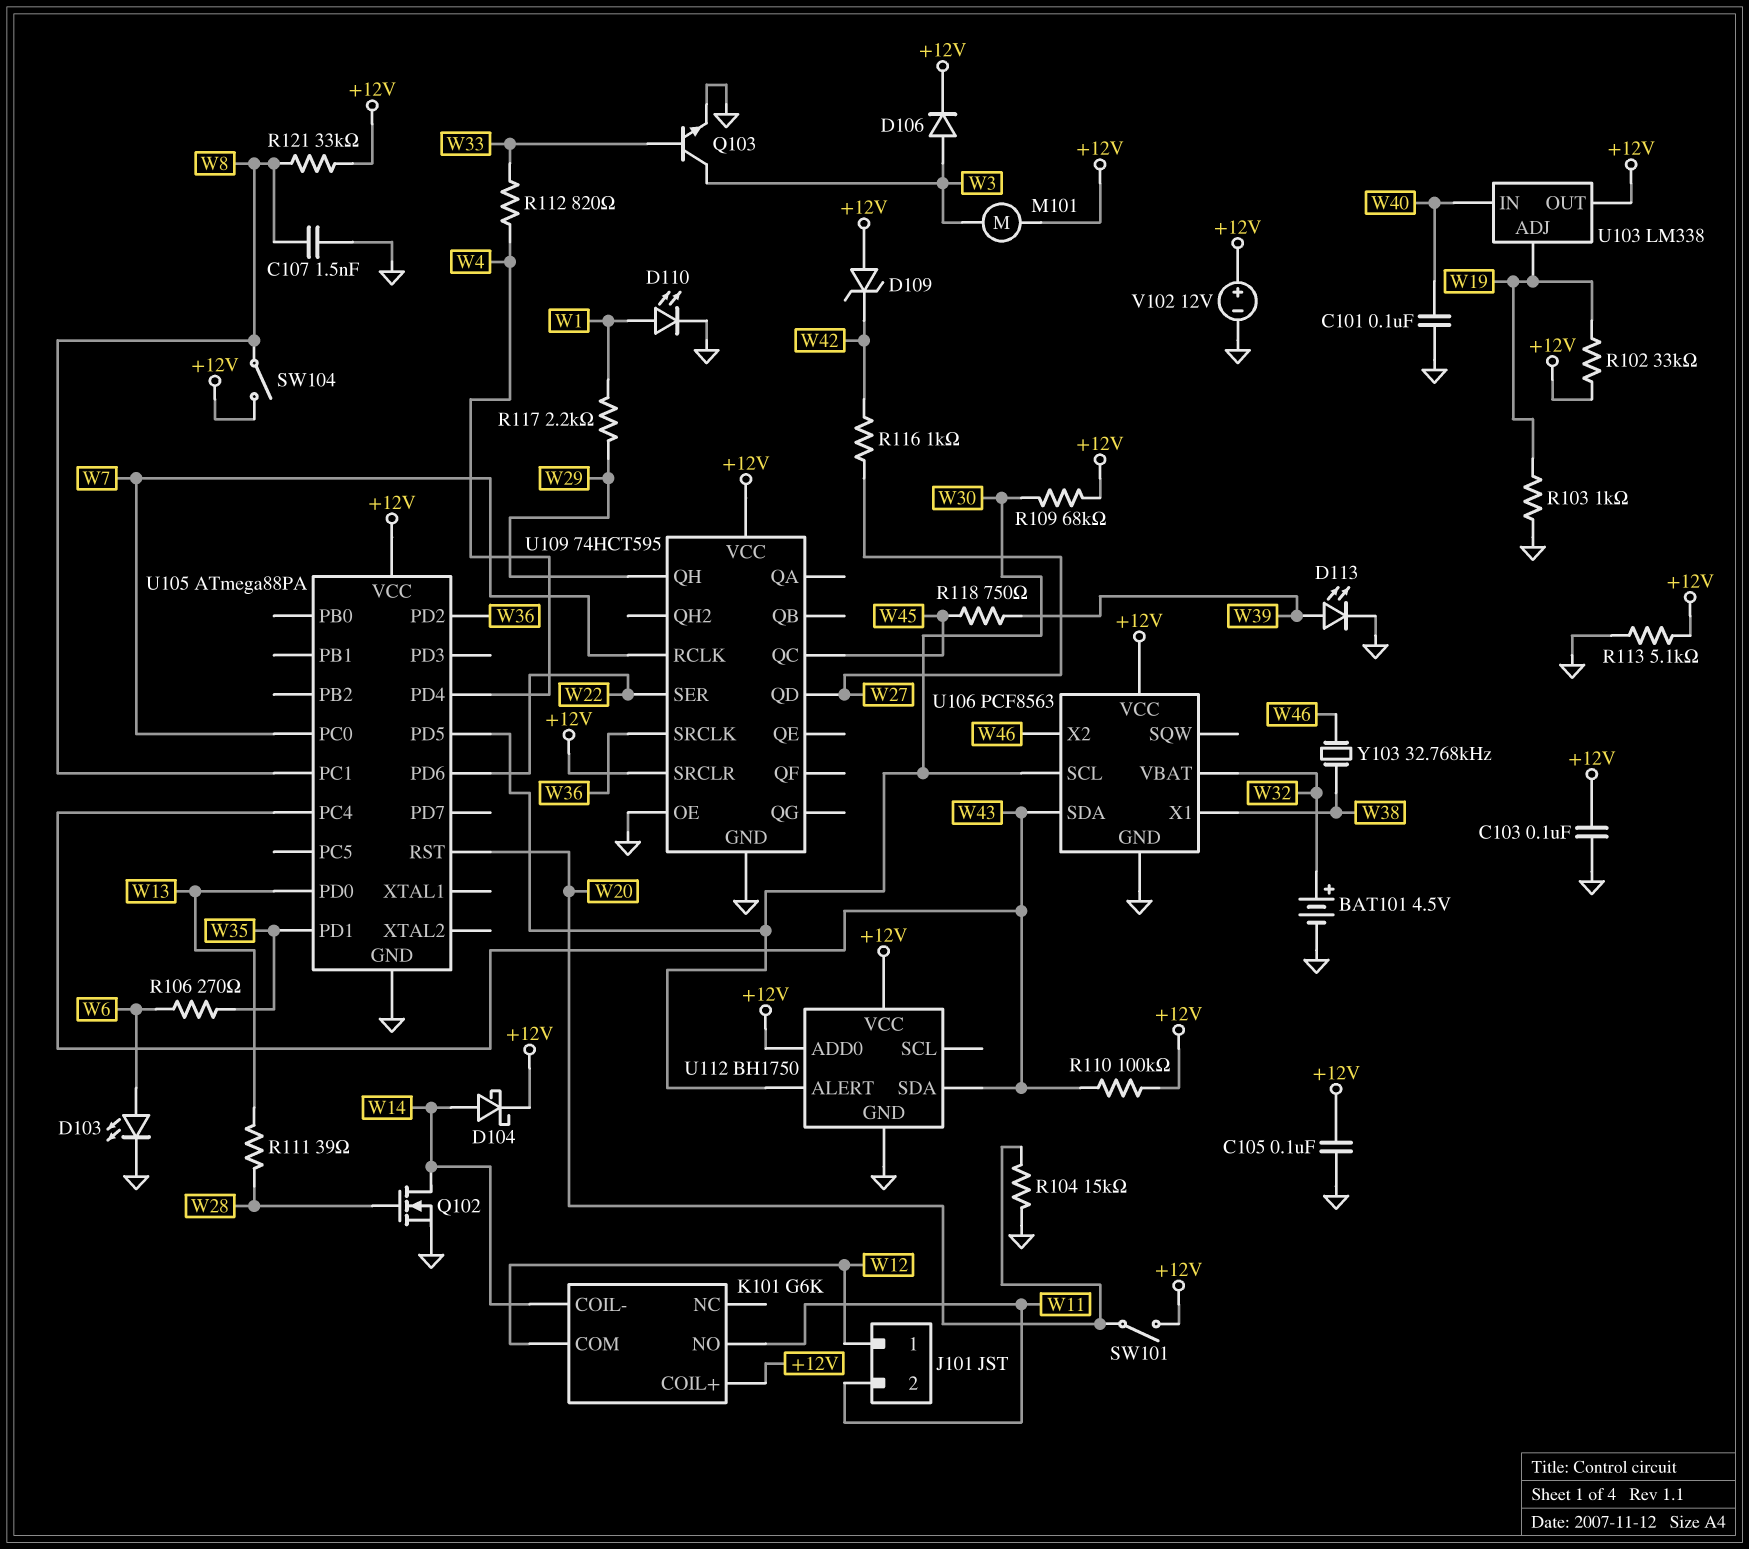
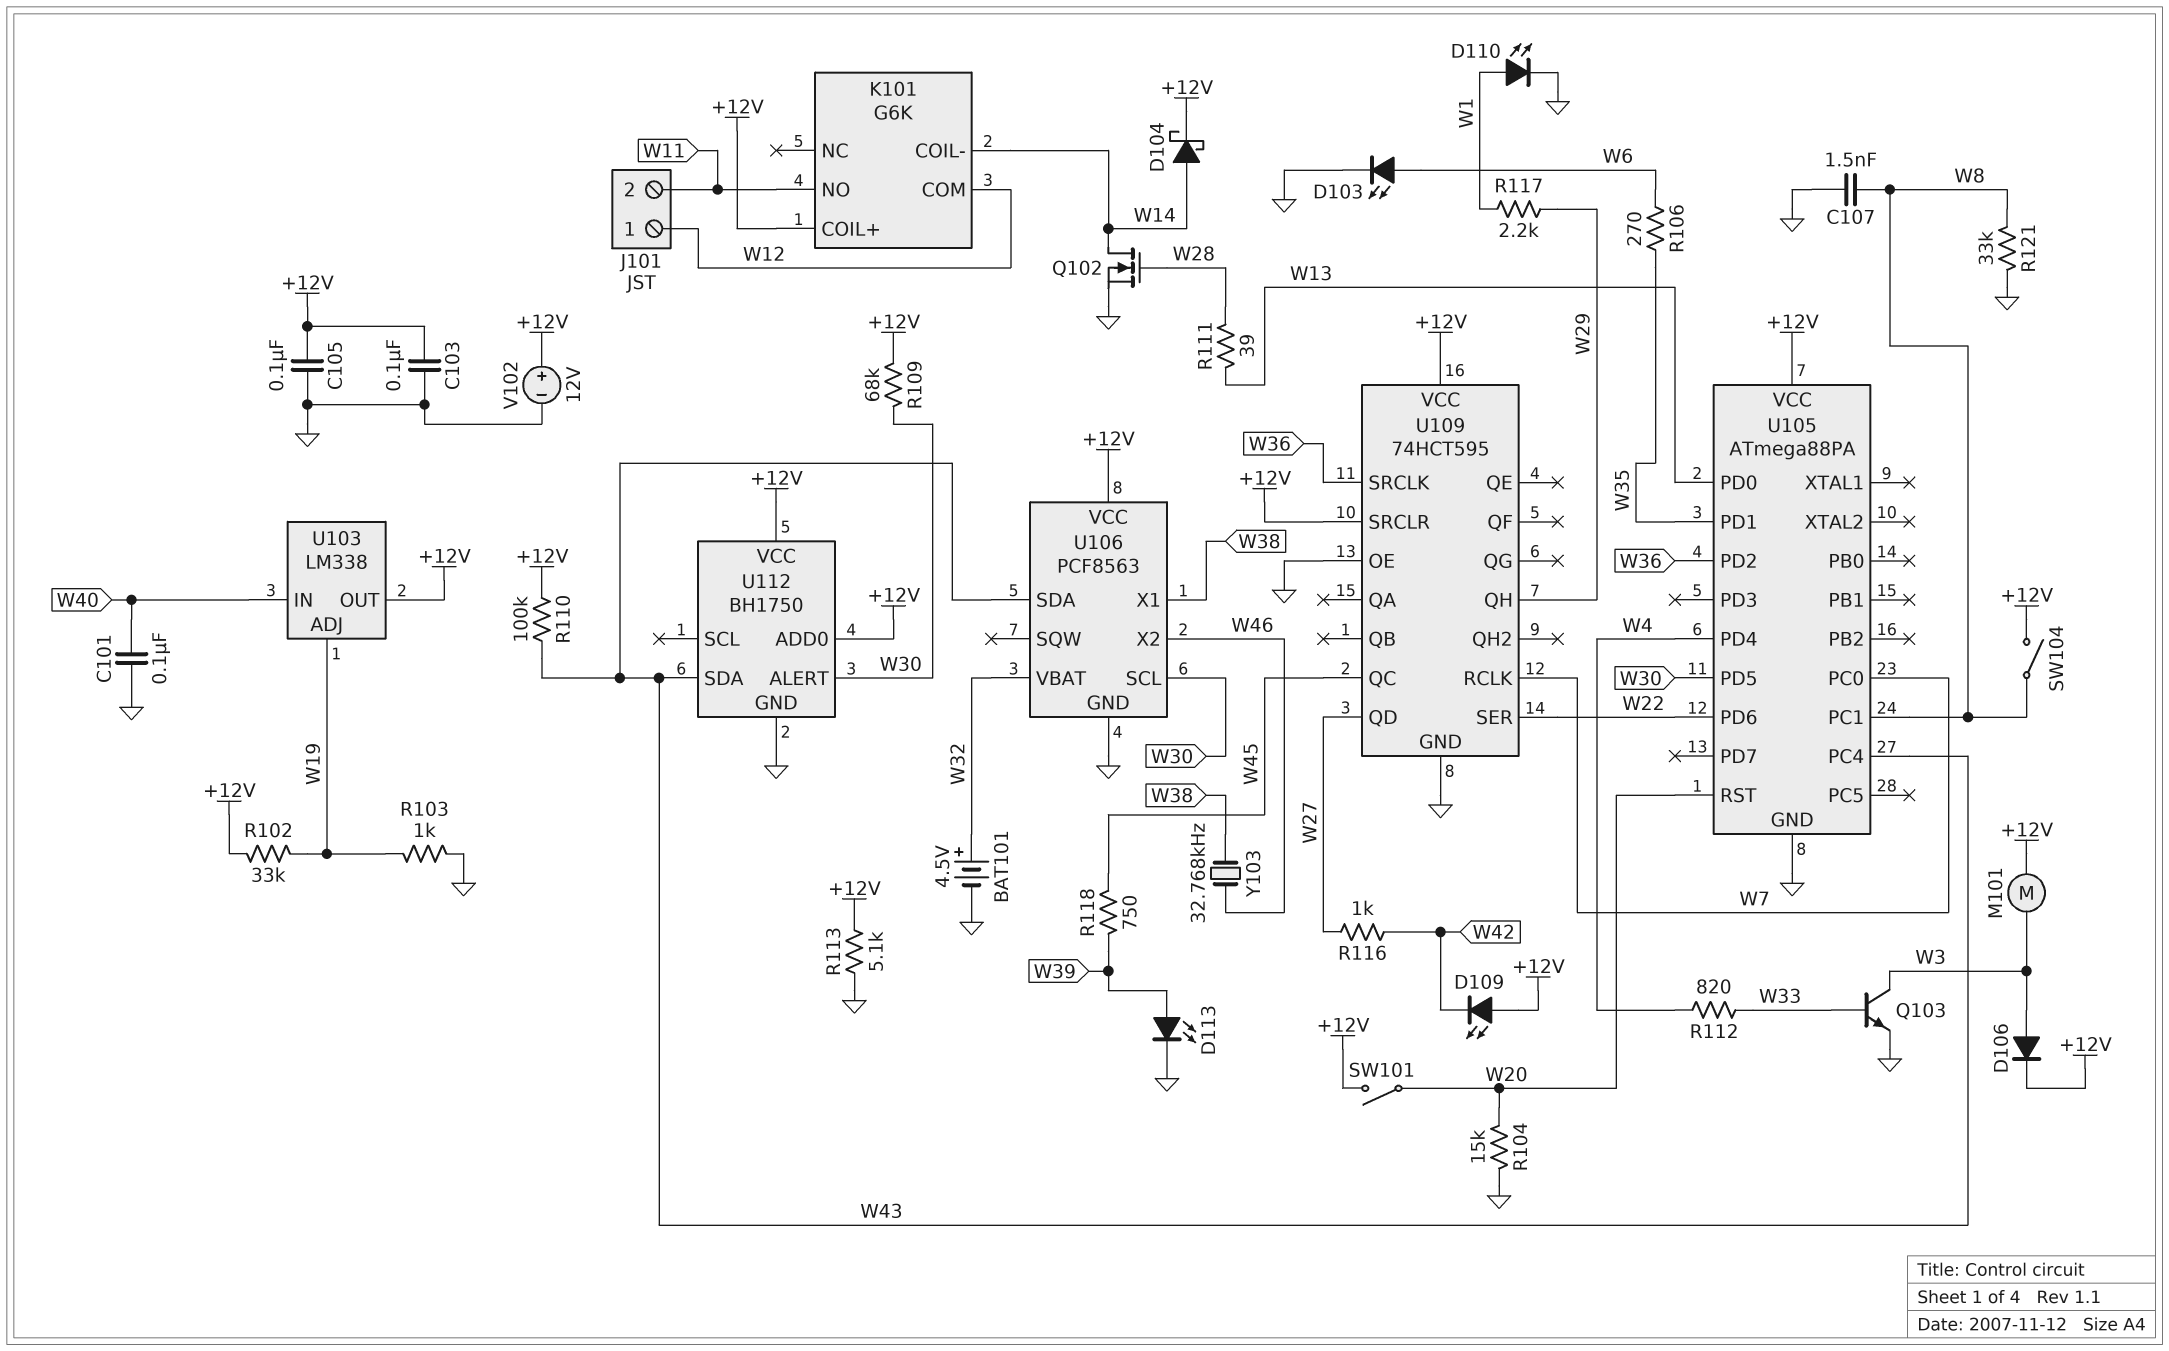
D109: zener (A +12V, K W42) -> LED (A +12V, K W42)
R121: 33k (+12V, W8) -> 33k (GND, W8)

